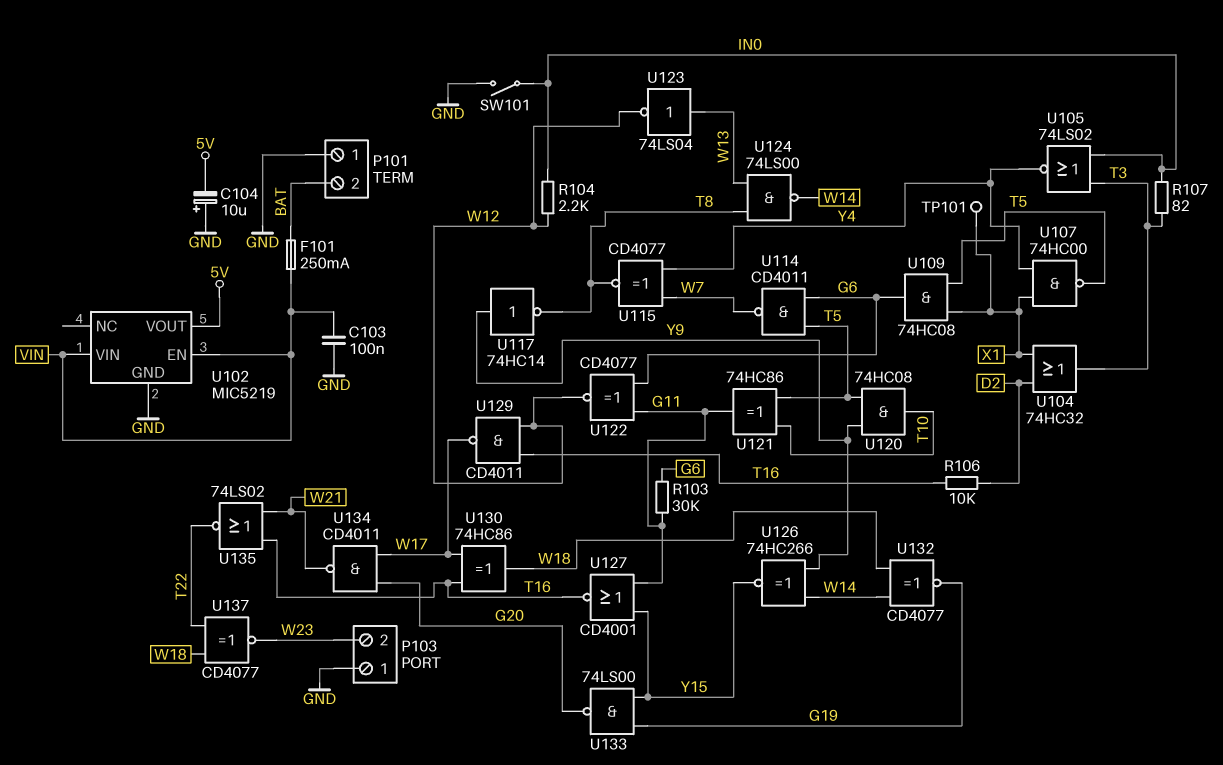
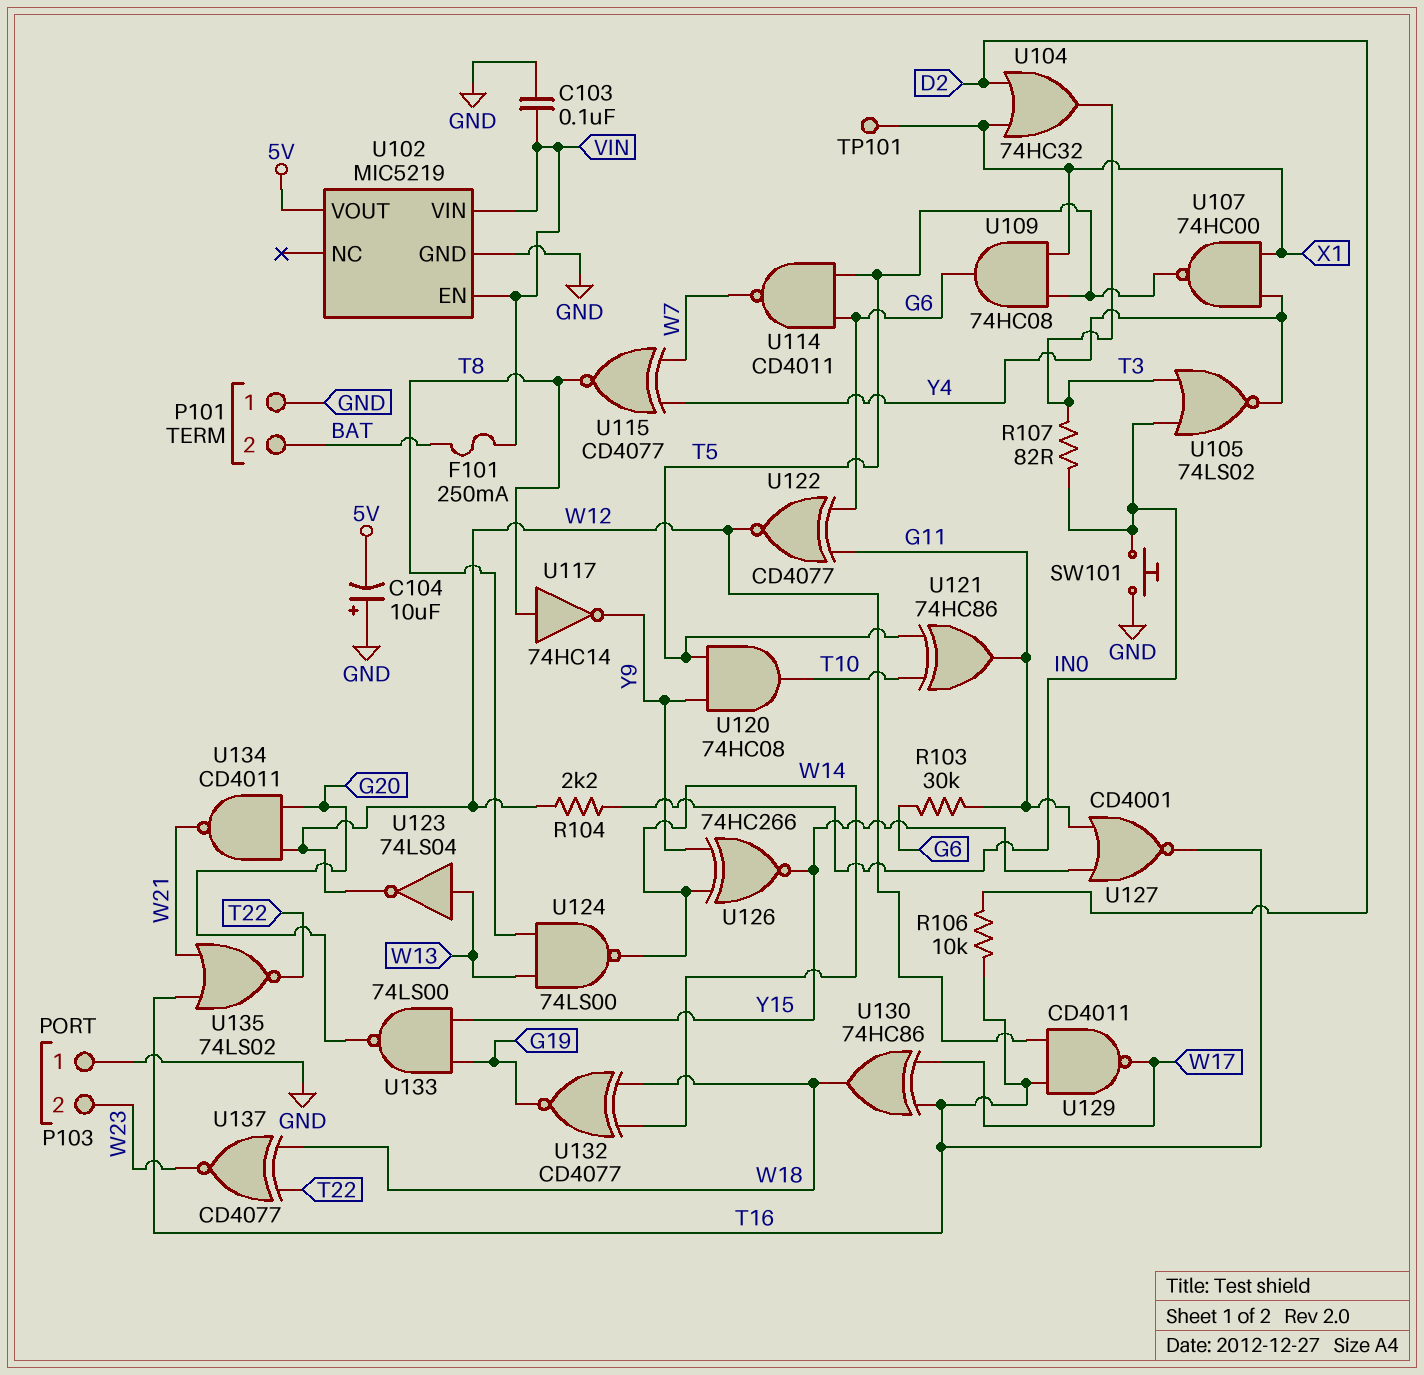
SW101: switch (GND, IN0) -> button (GND, IN0)
U117: NOT 74HC14 (in Y9, out T8) -> NOT 74HC14 (in T8, out Y9)
U134: NAND CD4011 (in G20, in W17, out W21) -> NAND CD4011 (in G20, in W12, out W21)

